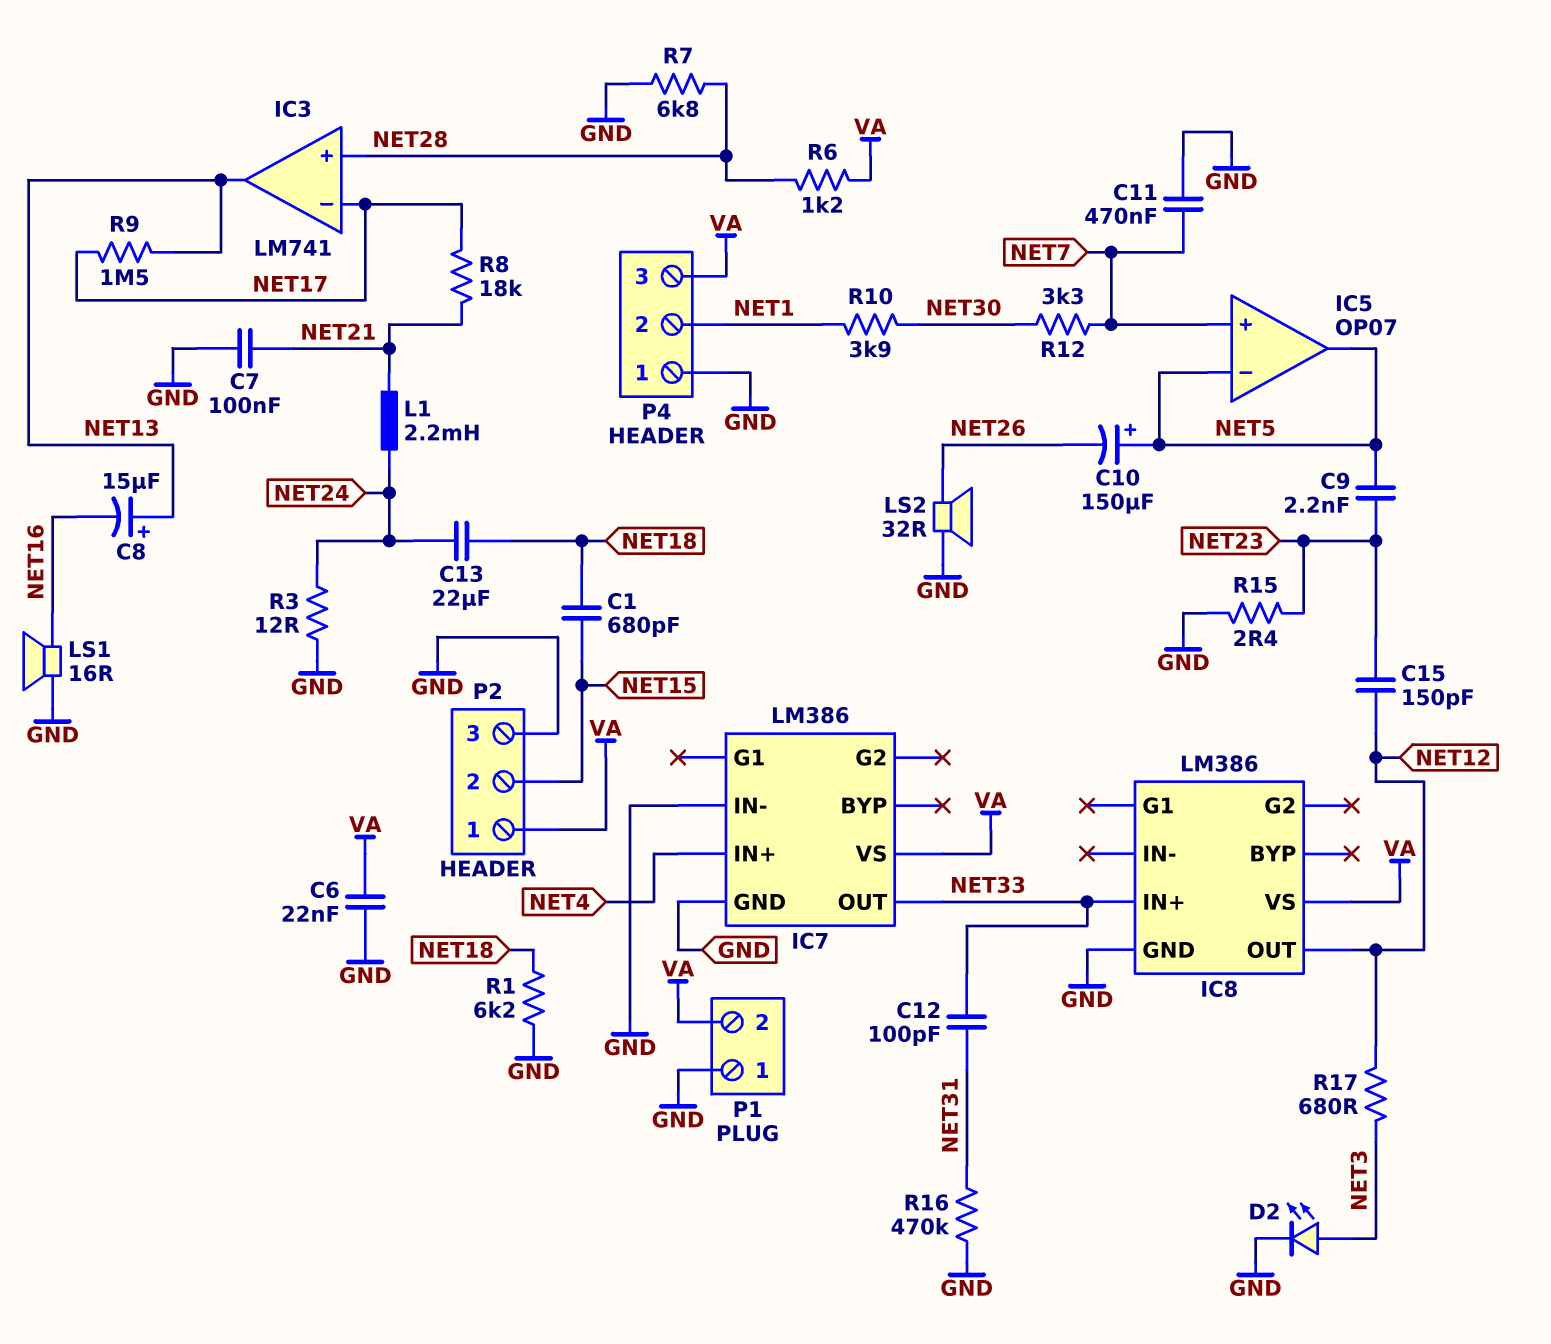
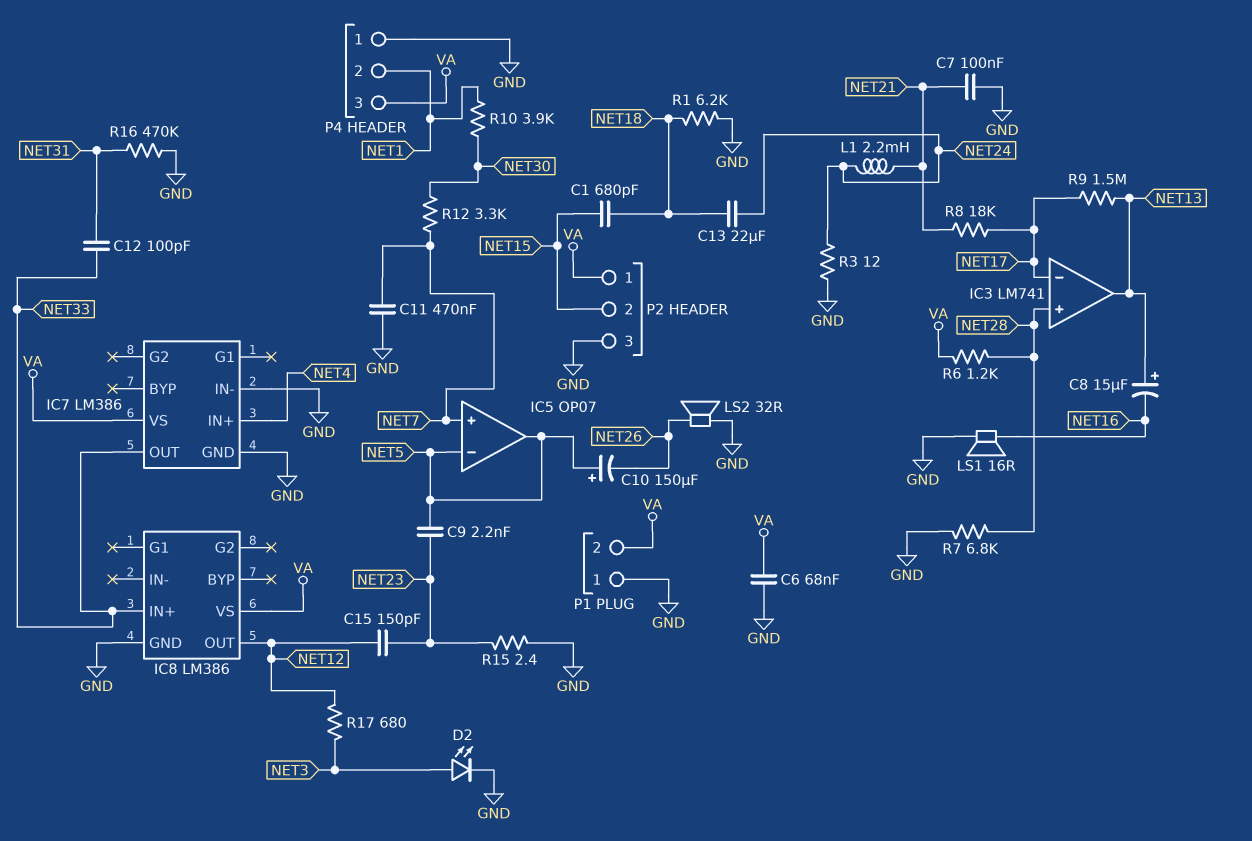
C6: 22nF (GND, VA) -> 68nF (GND, VA)

